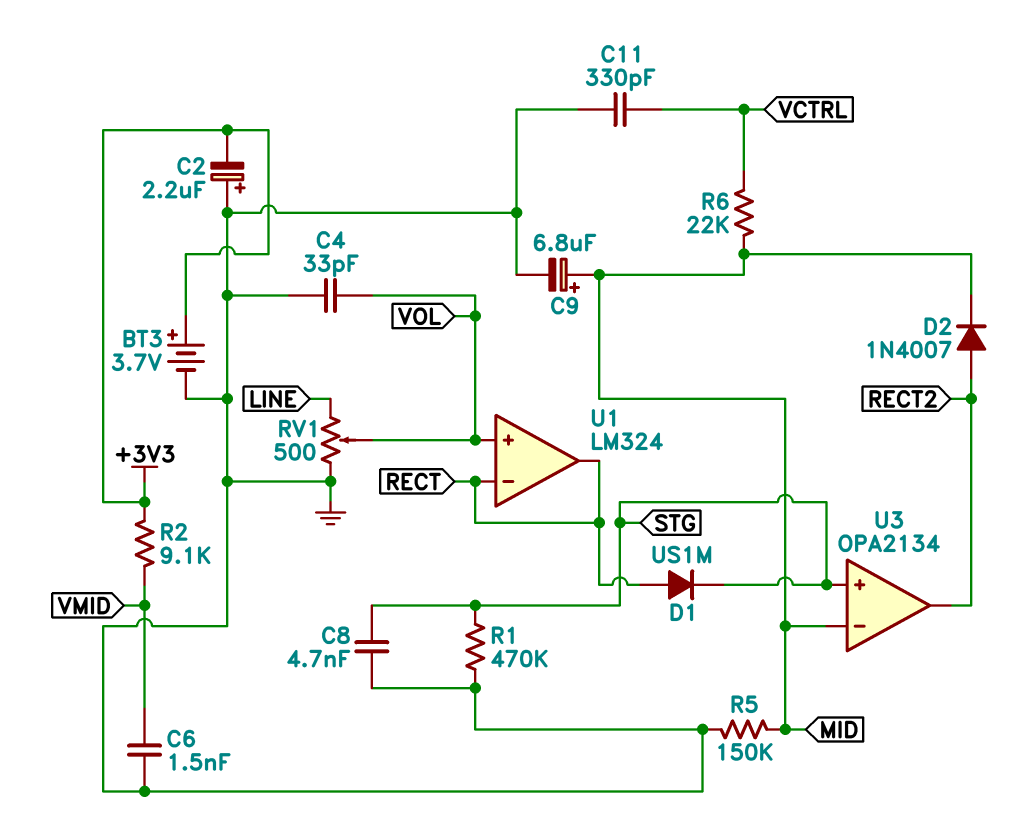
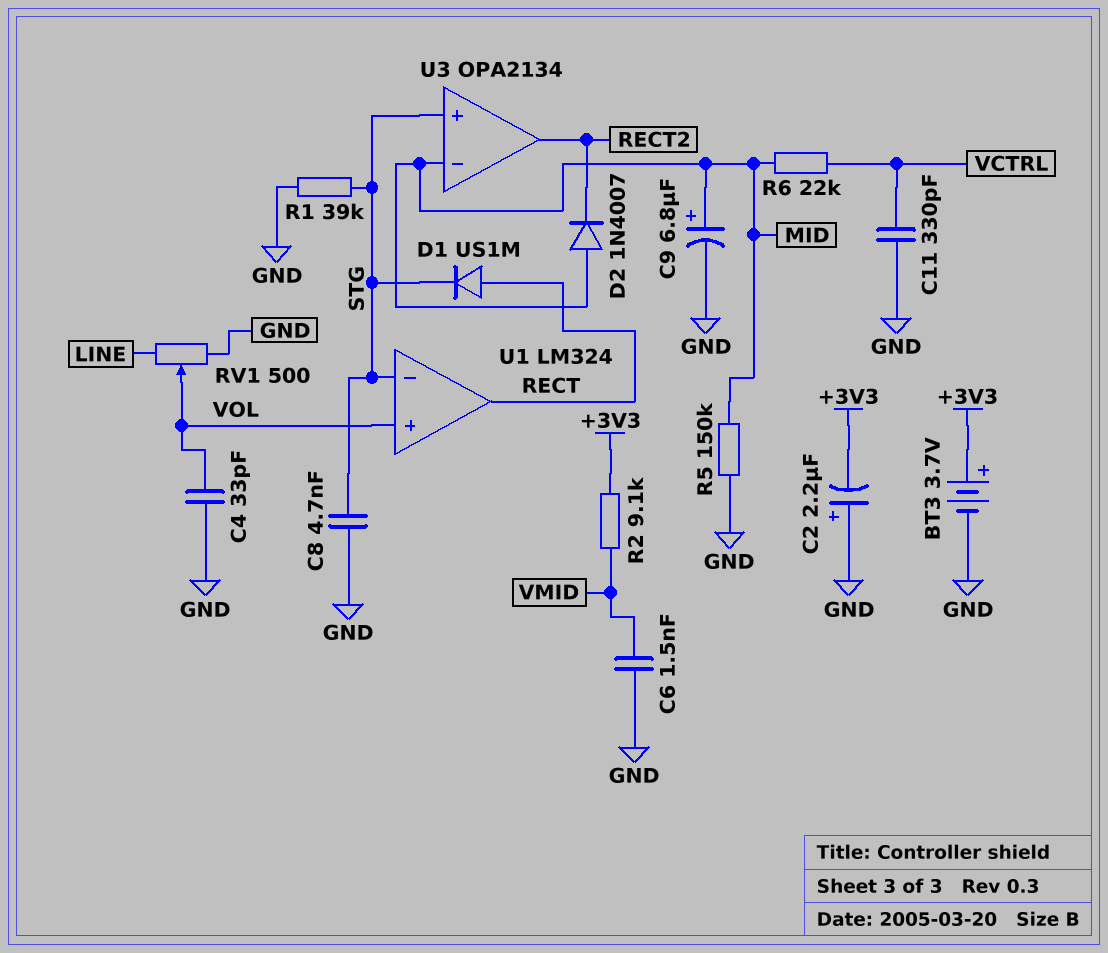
D2: diode 1N4007 (A RECT2, K MID) -> diode 1N4007 (A MID, K RECT2)
R1: 470k (GND, STG) -> 39k (GND, STG)
U1 pin in-: RECT -> STG

